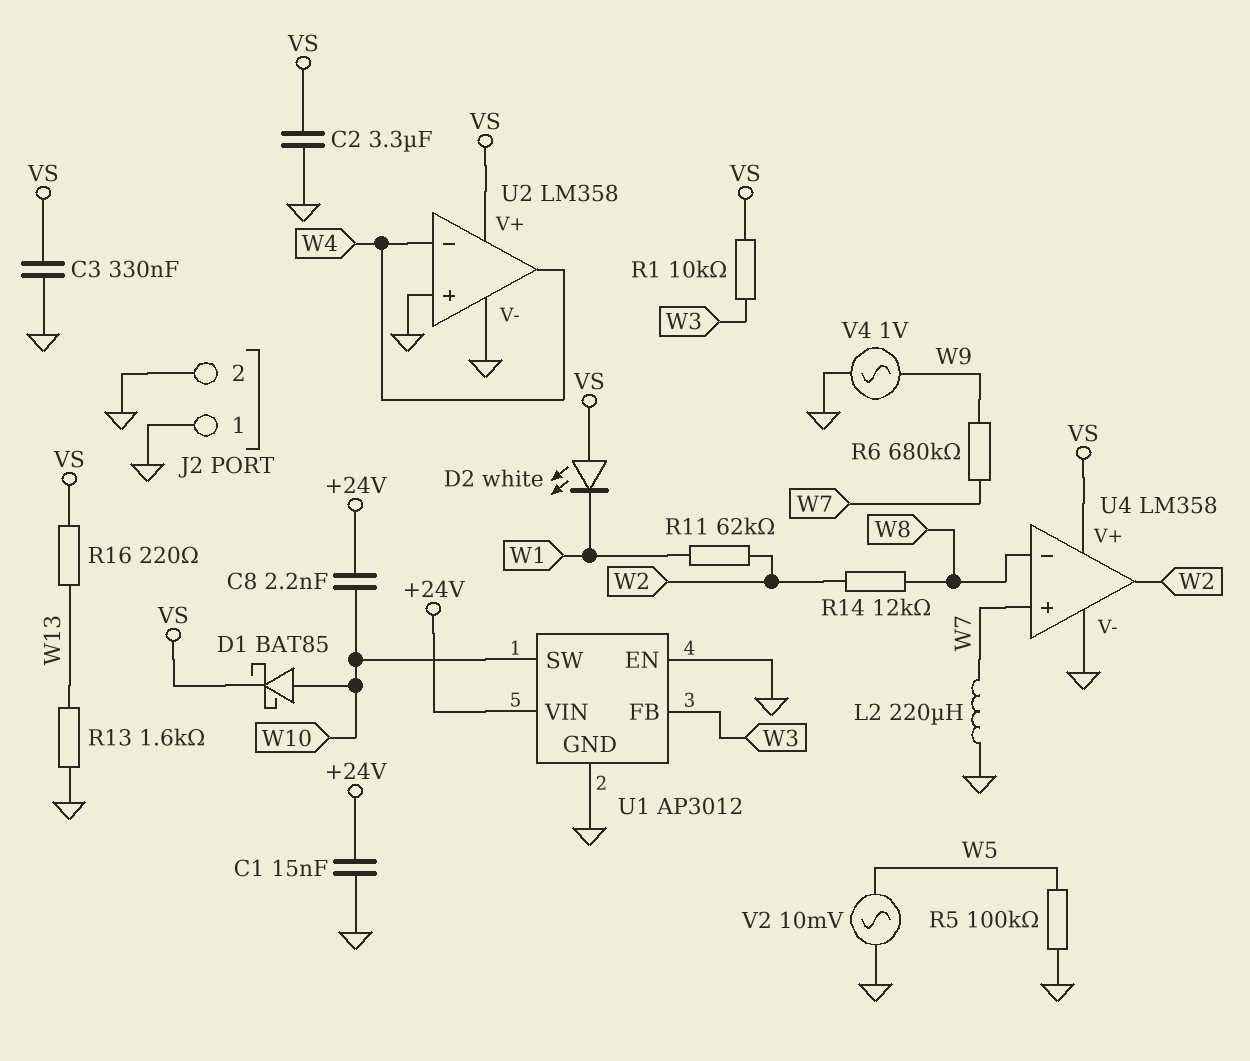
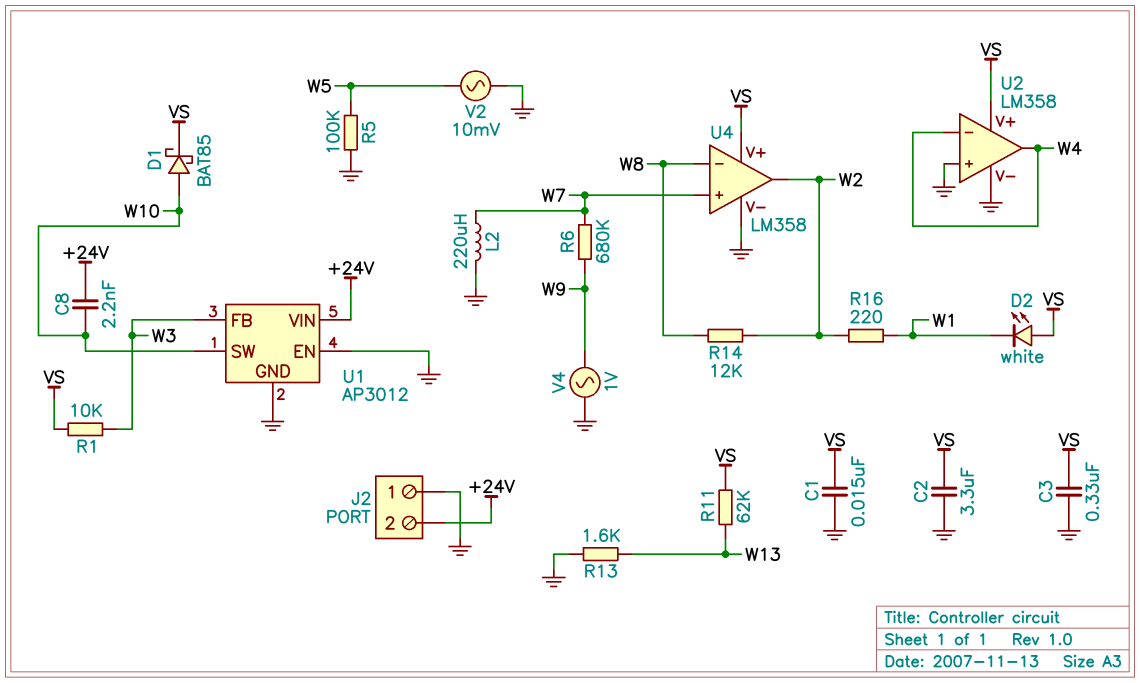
C1: 15nF (+24V, GND) -> 15nF (GND, VS)
J2 pin 2: GND -> +24V
R11: 62k (W1, W2) -> 62k (VS, W13)
R16: 220 (VS, W13) -> 220 (W1, W2)

